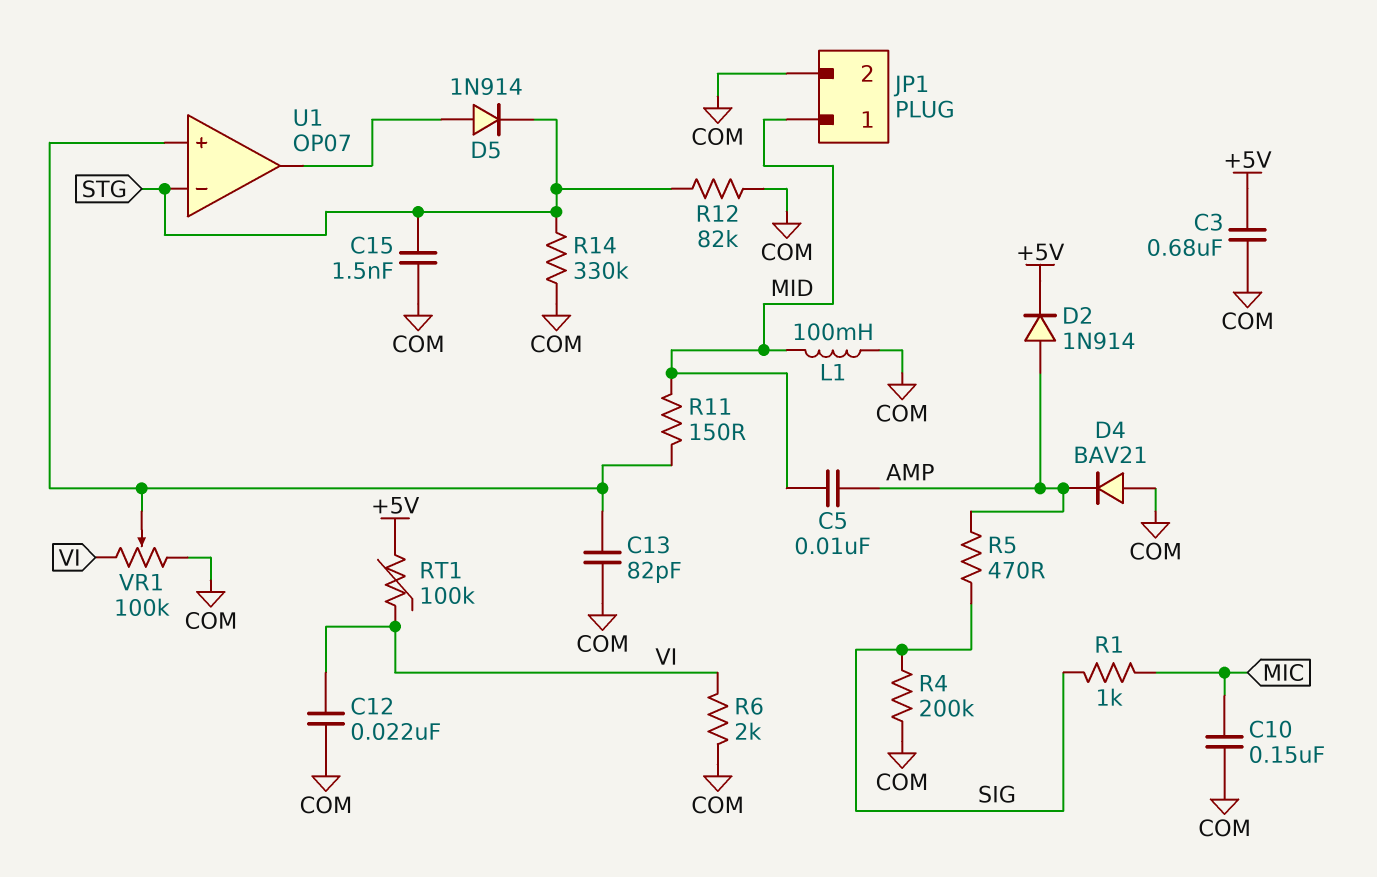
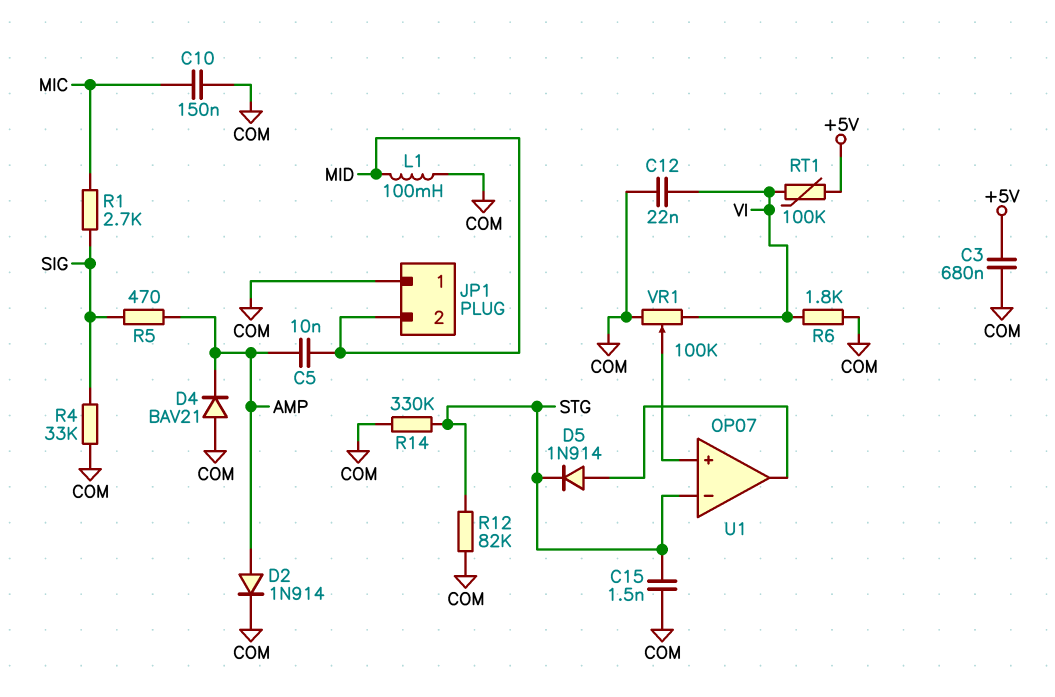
C13: 82pF (COM, U1/in+) -> none
D2: diode 1N914 (A AMP, K +5V) -> diode 1N914 (A AMP, K COM)
JP1 pin 1: MID -> COM
JP1 pin 2: COM -> MID
R1: 1k (MIC, SIG) -> 2.7k (MIC, SIG)
R4: 200k (COM, SIG) -> 33k (COM, SIG)
R6: 2k (COM, VI) -> 1.8k (COM, VI)
R11: 150 (MID, U1/in+) -> none

